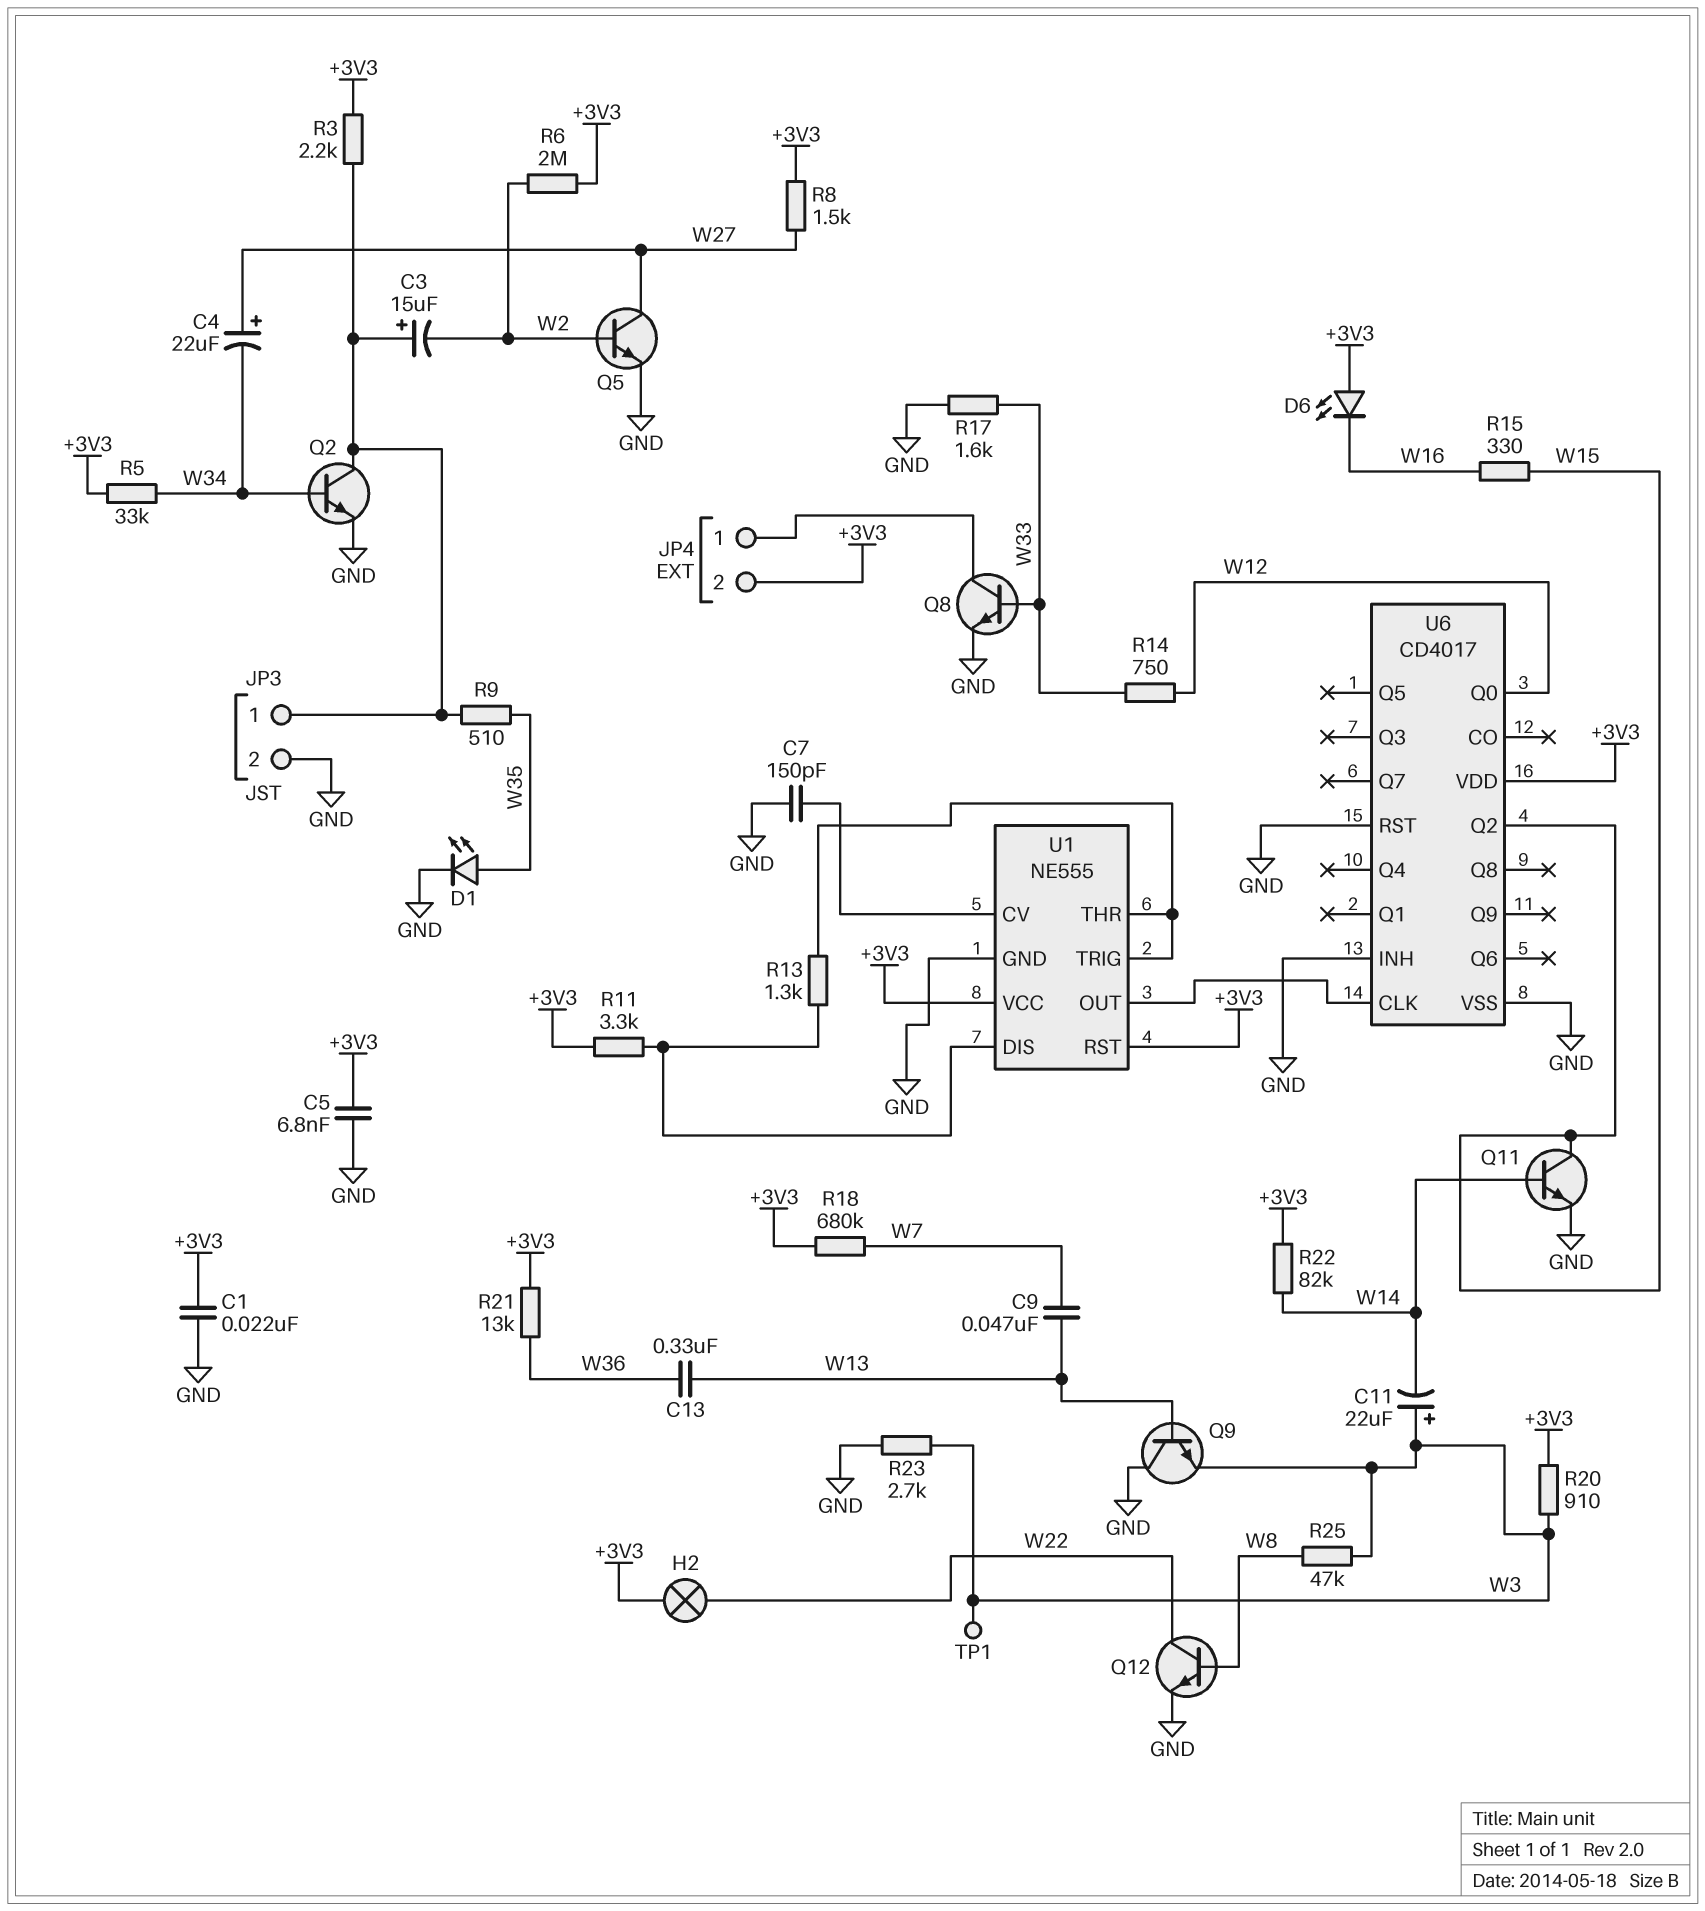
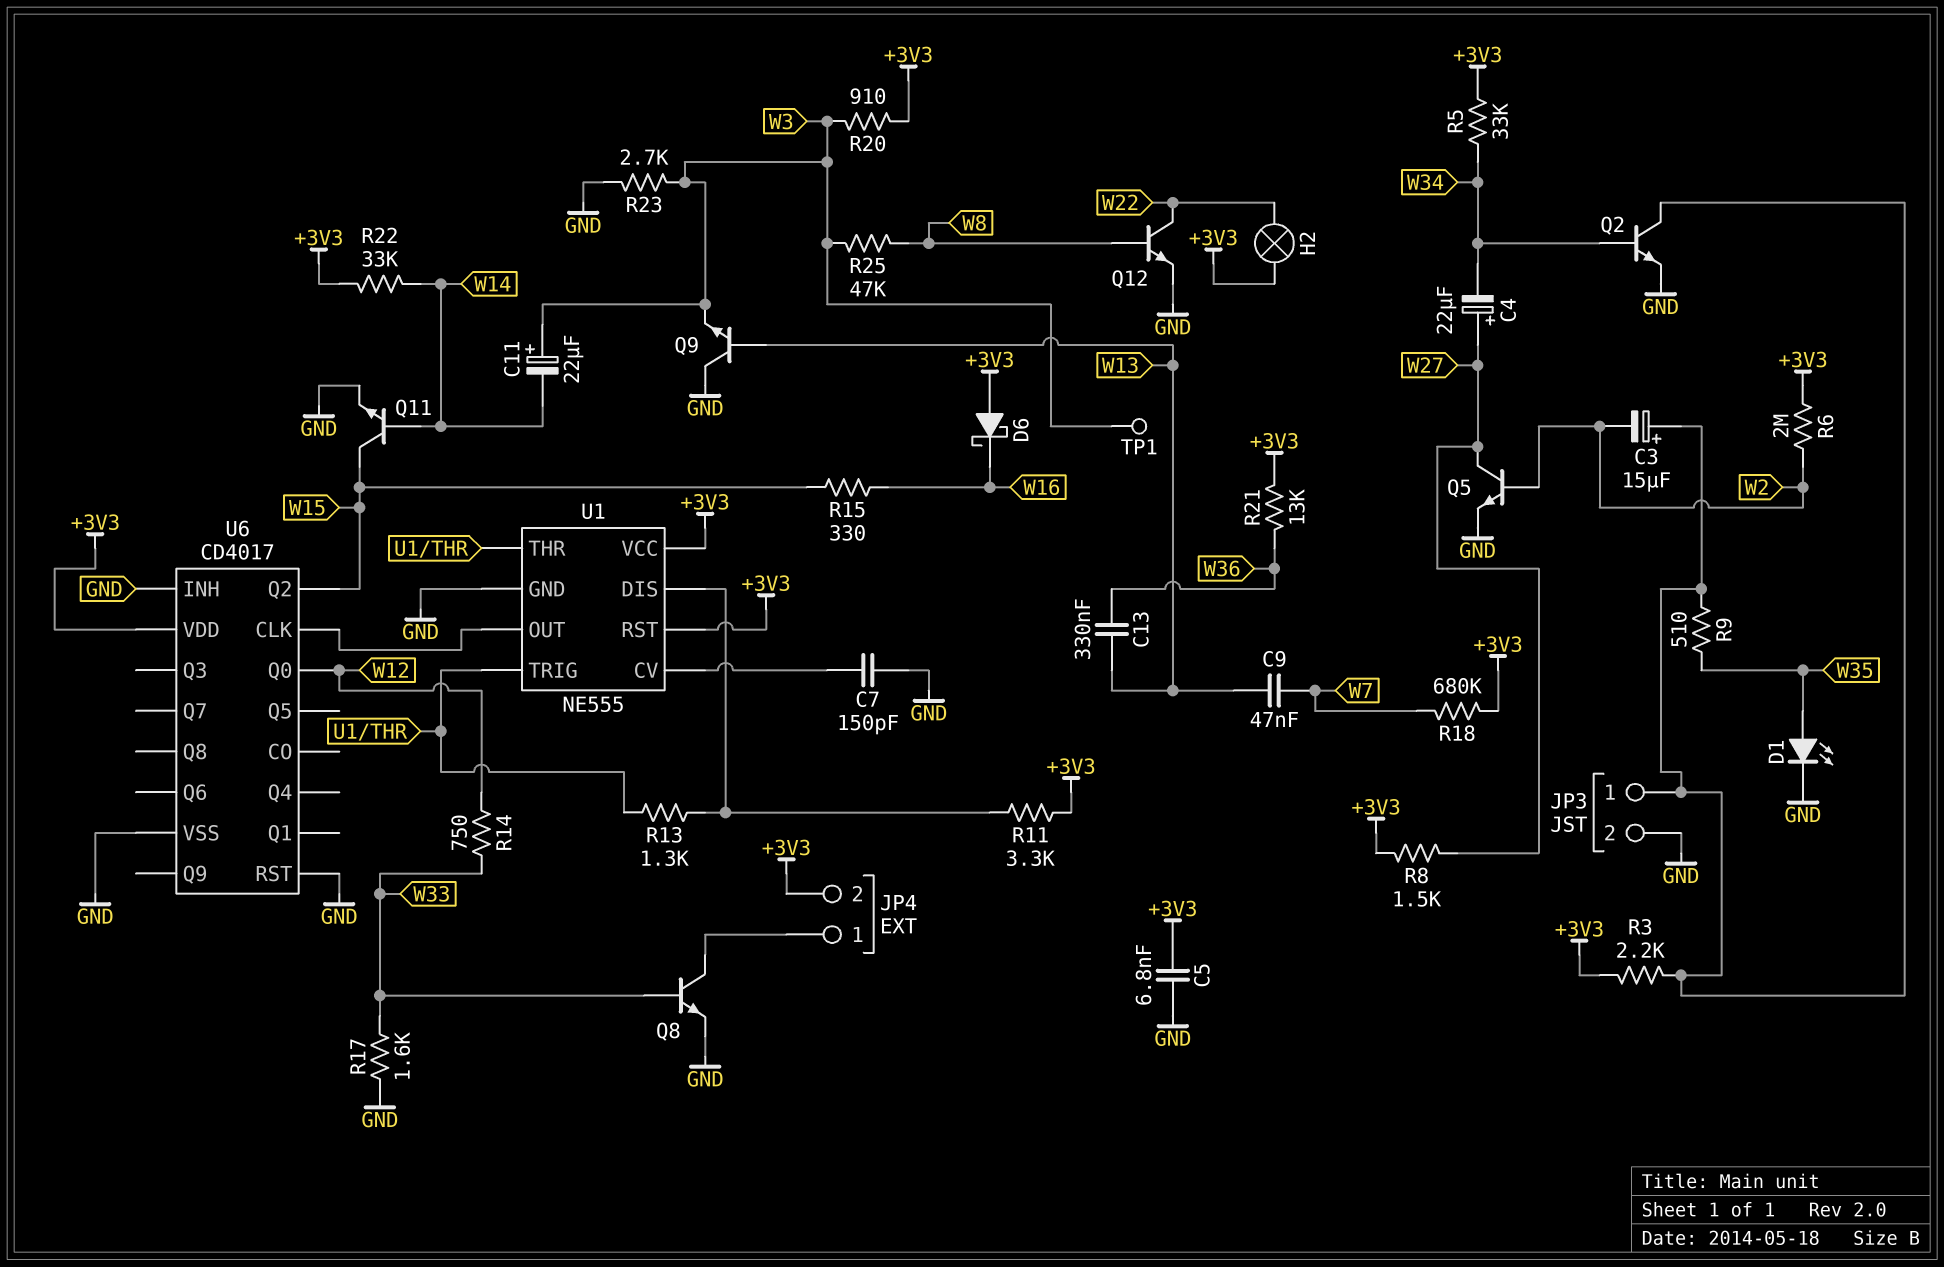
C1: 22nF (+3V3, GND) -> none
D6: LED (A +3V3, K W16) -> schottky (A +3V3, K W16)
R22: 82k (+3V3, W14) -> 33k (+3V3, W14)

